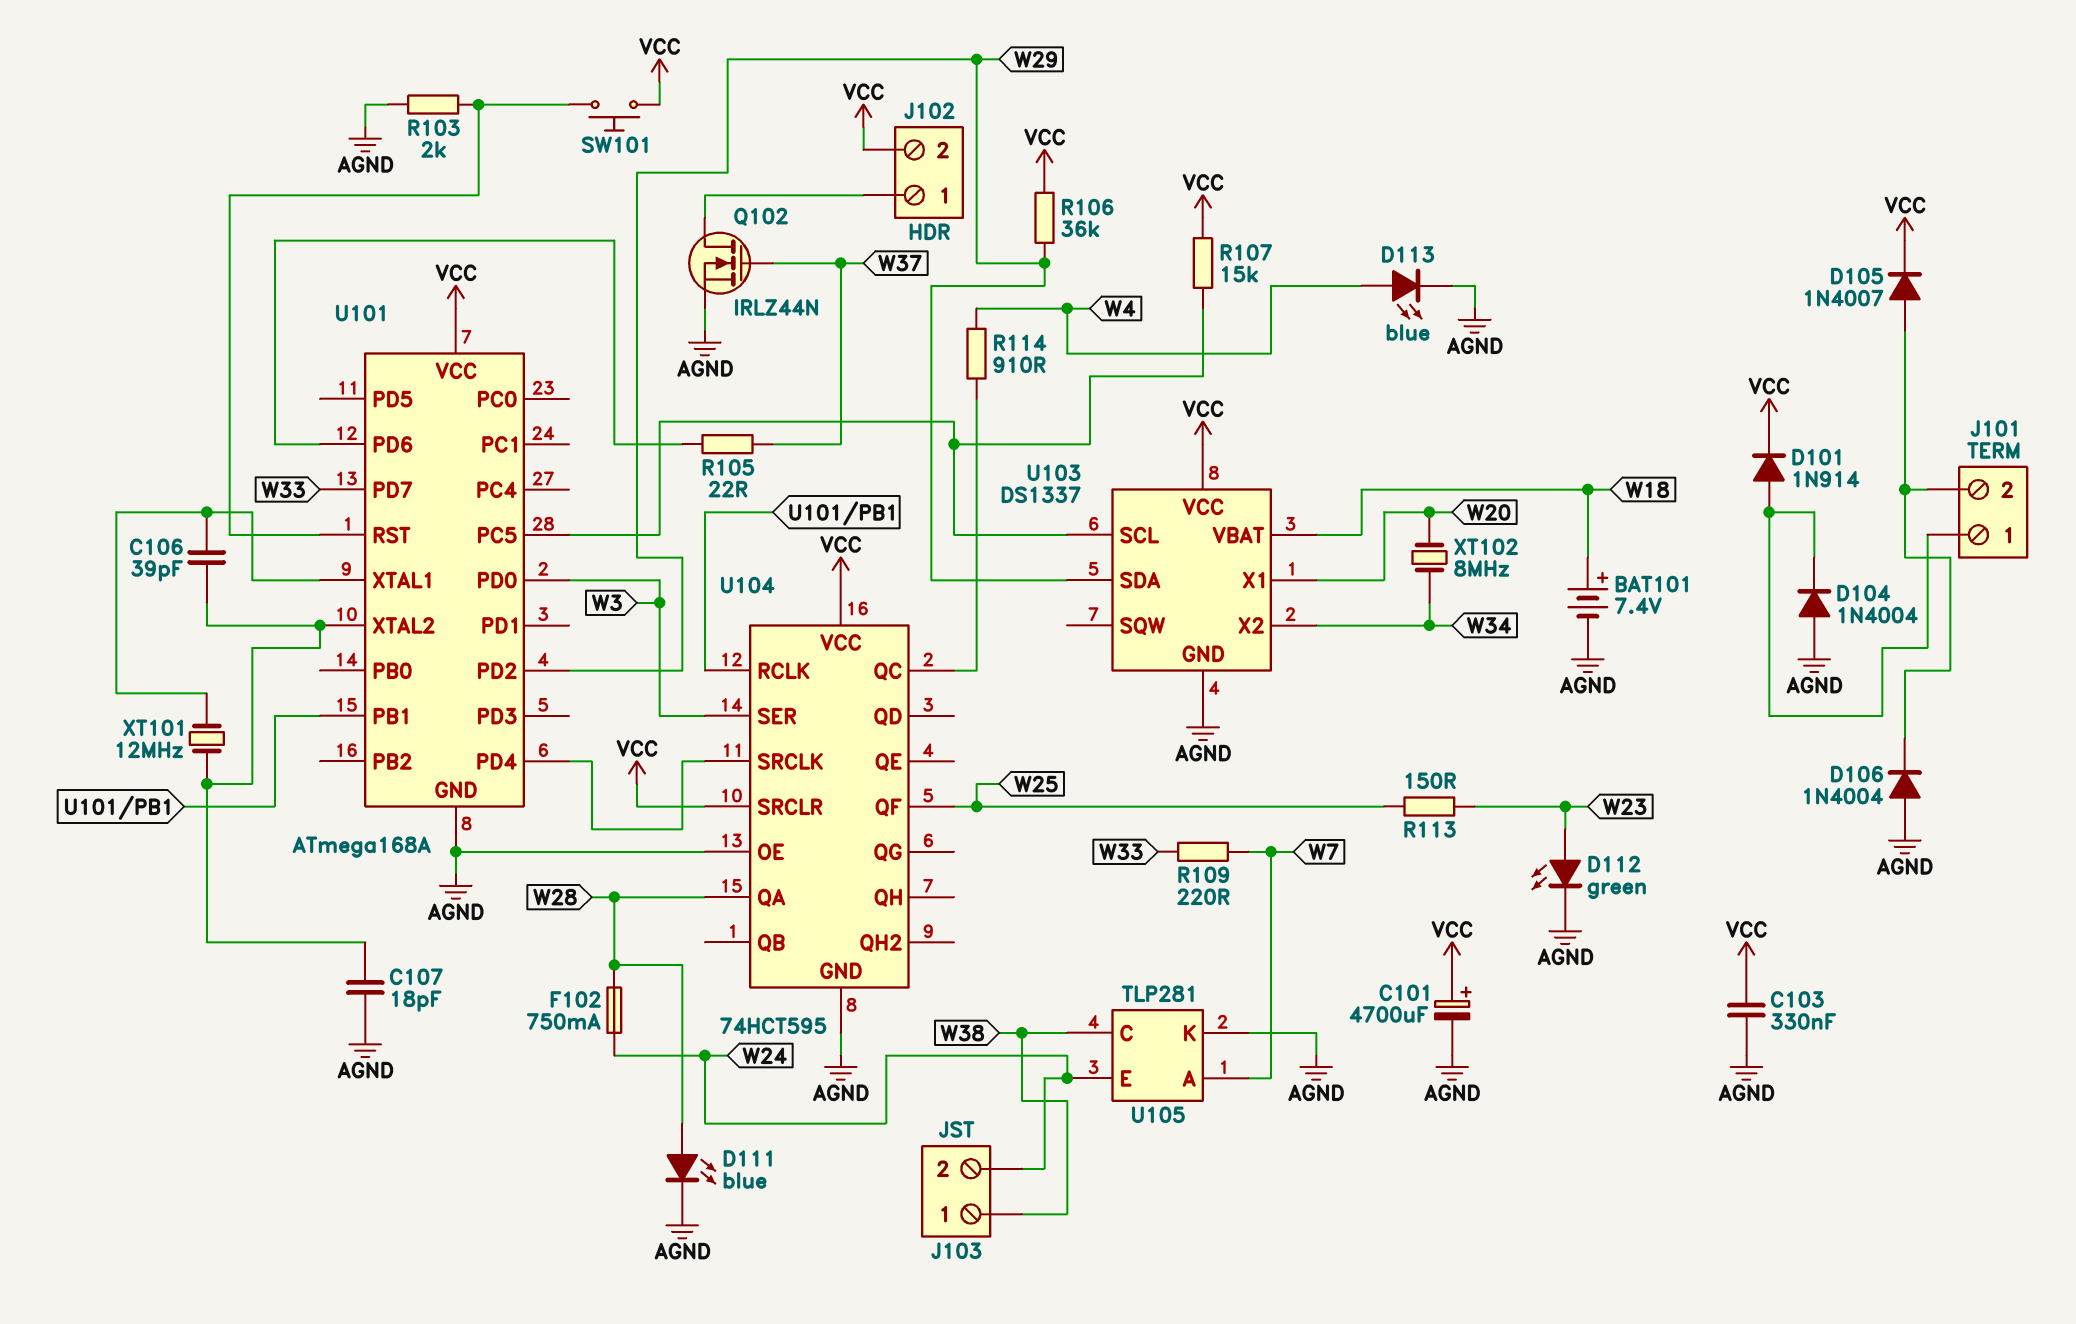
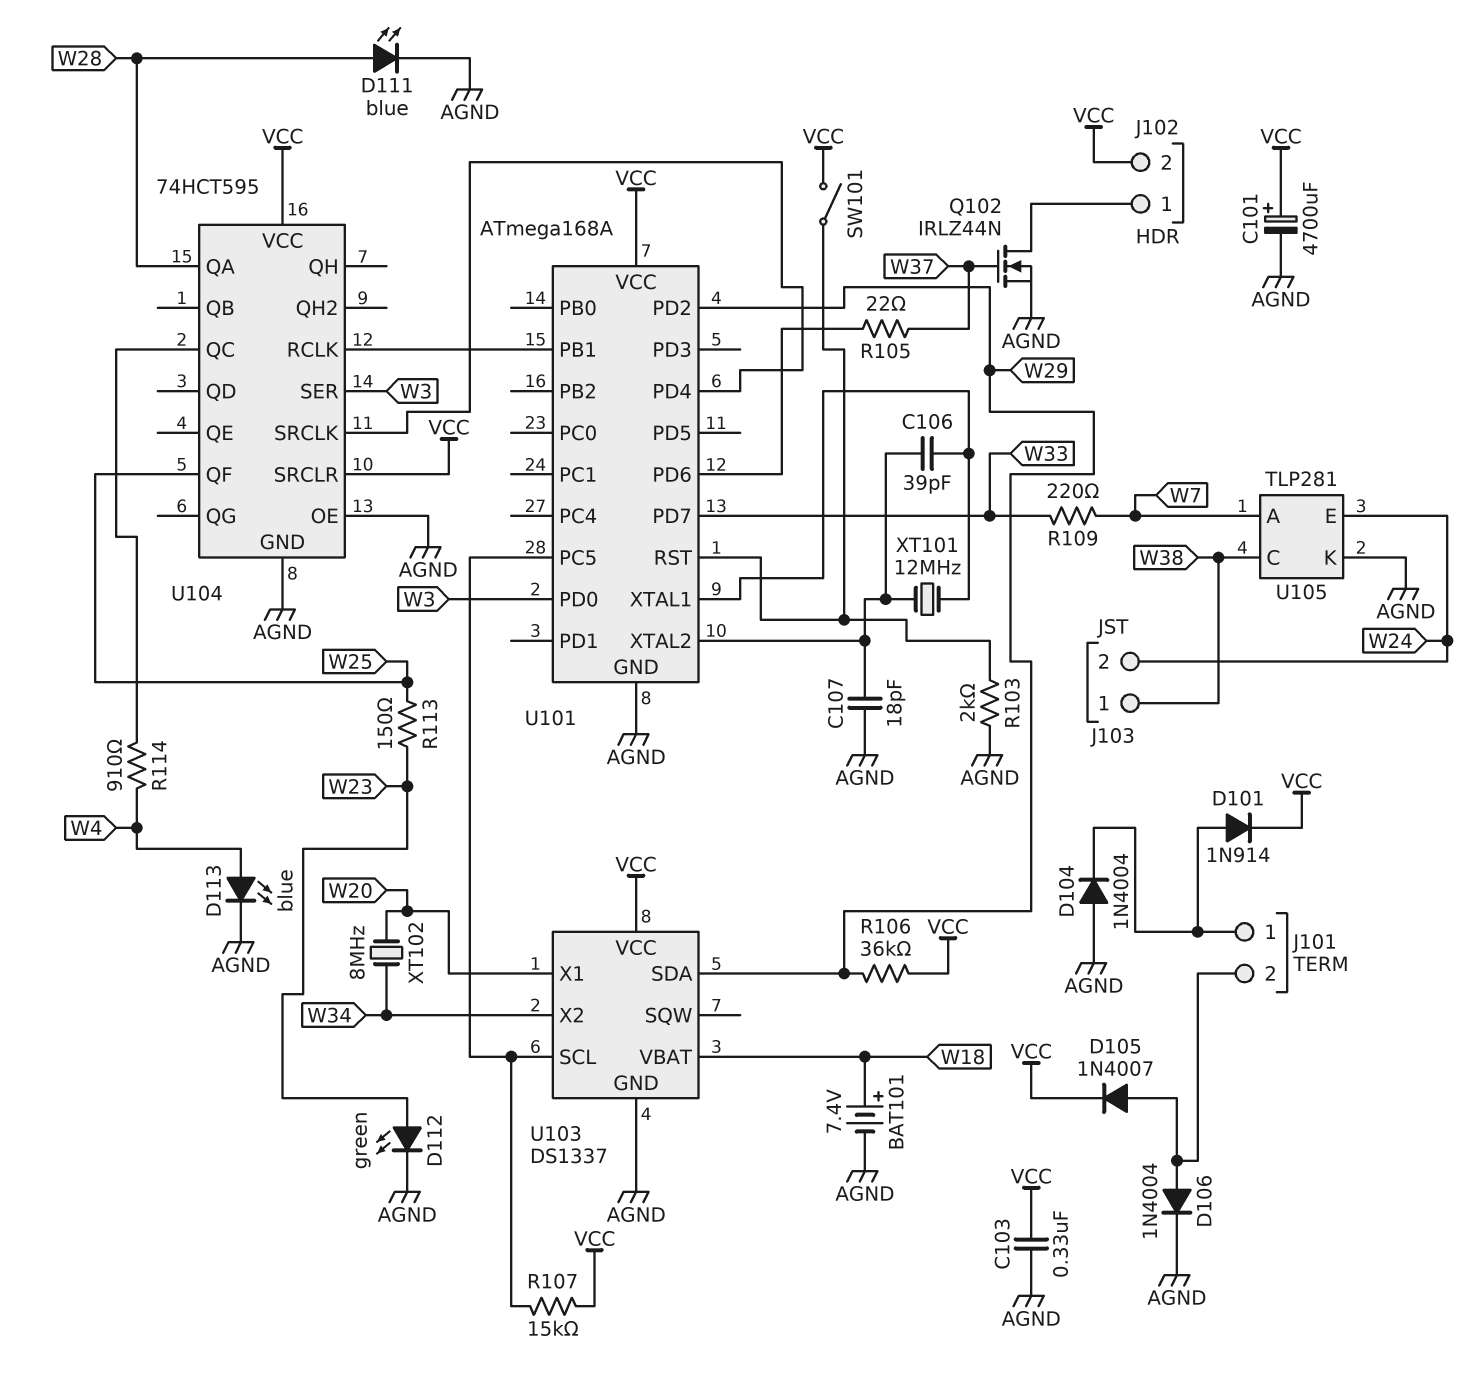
D106: diode 1N4004 (A AGND, K J101/2) -> diode 1N4004 (A J101/2, K AGND)
F102: 750mA (W24, W28) -> none
SW101: button (U101/RST, VCC) -> switch (U101/RST, VCC)

